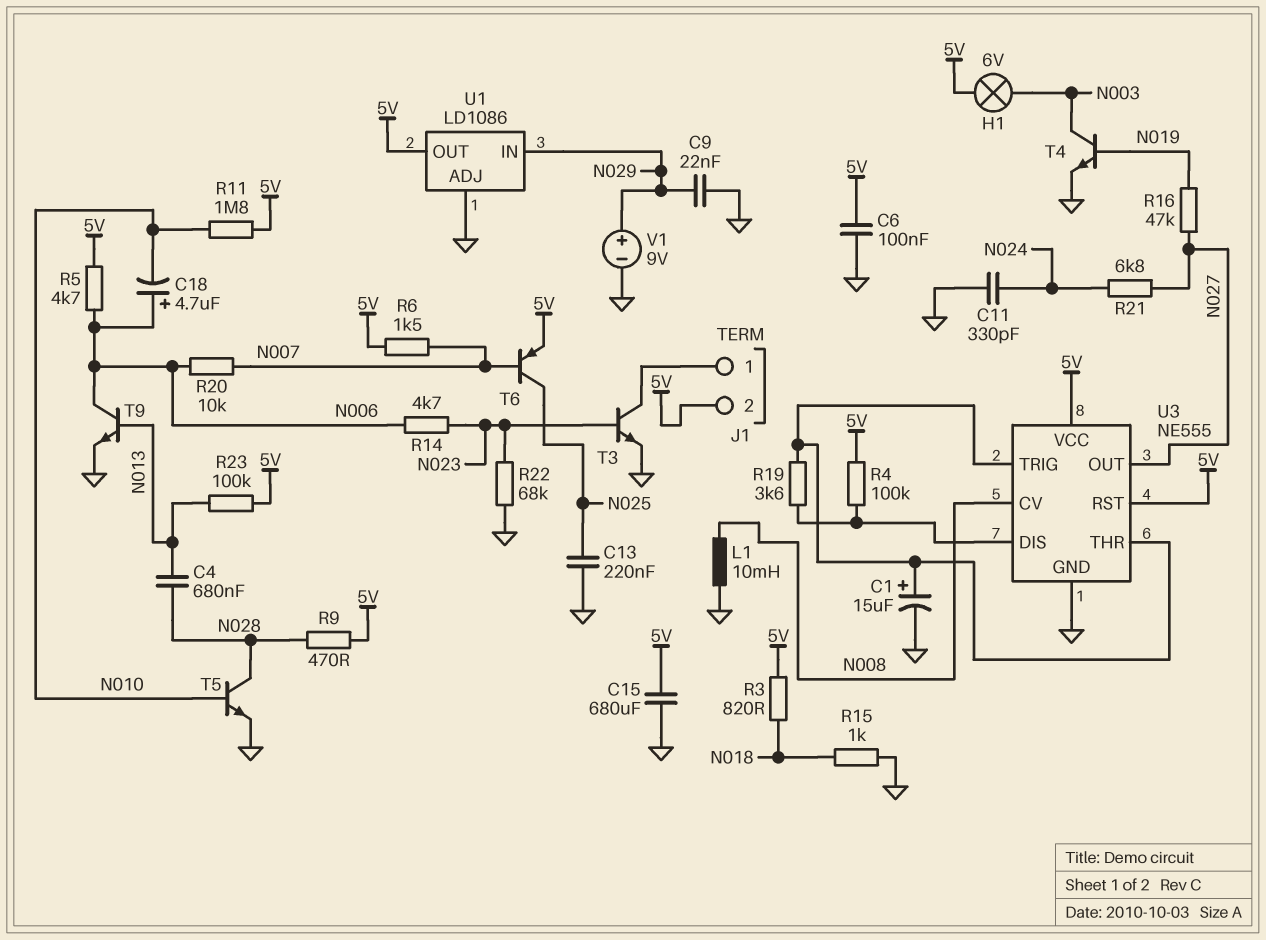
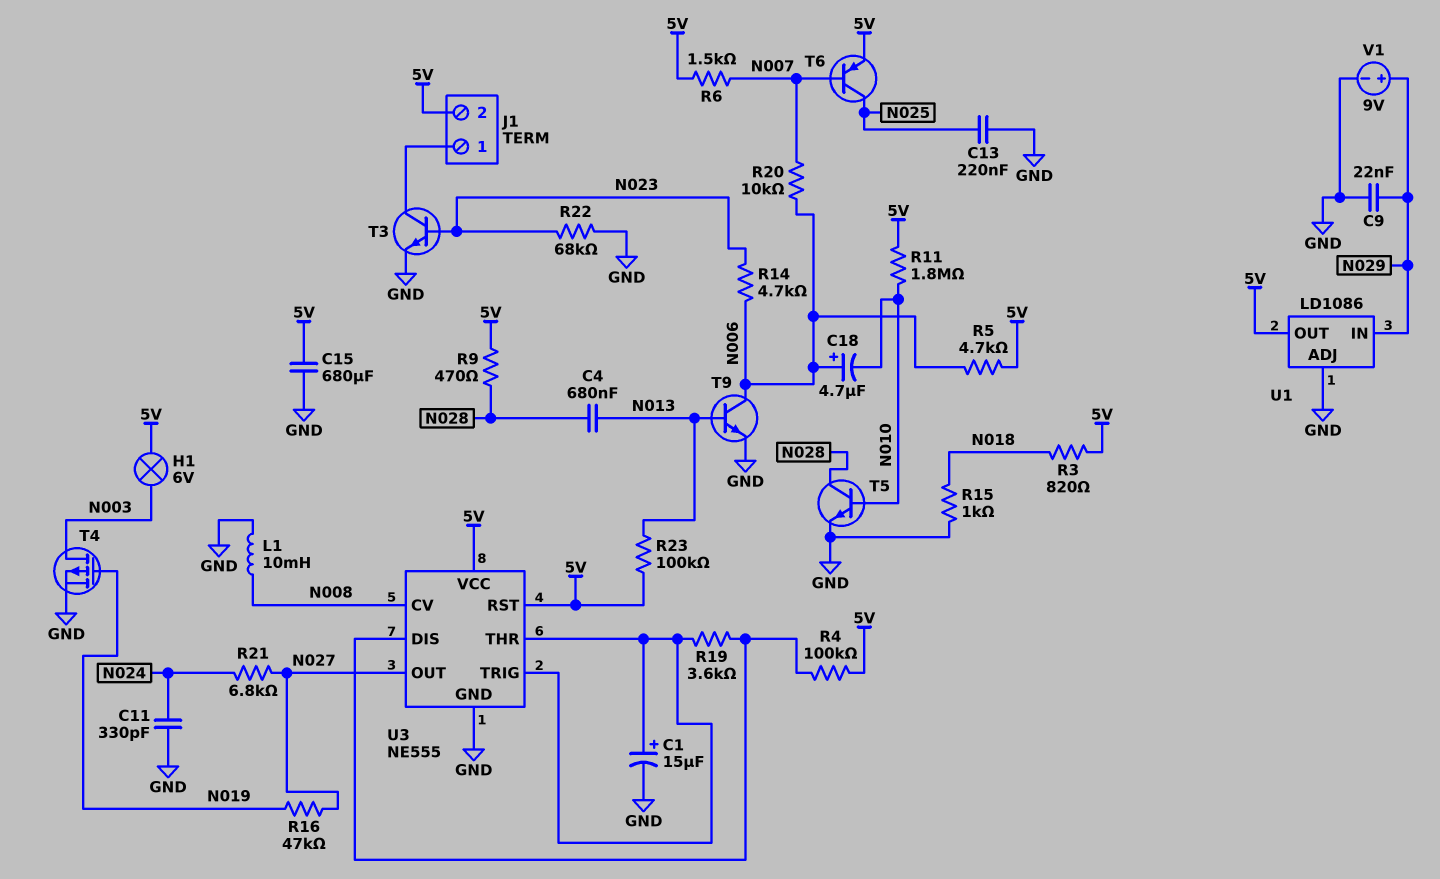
C6: 100nF (5V, GND) -> none
T4: NPN (B N019, C N003, E GND) -> PMOS (G N019, D N003, S GND)

